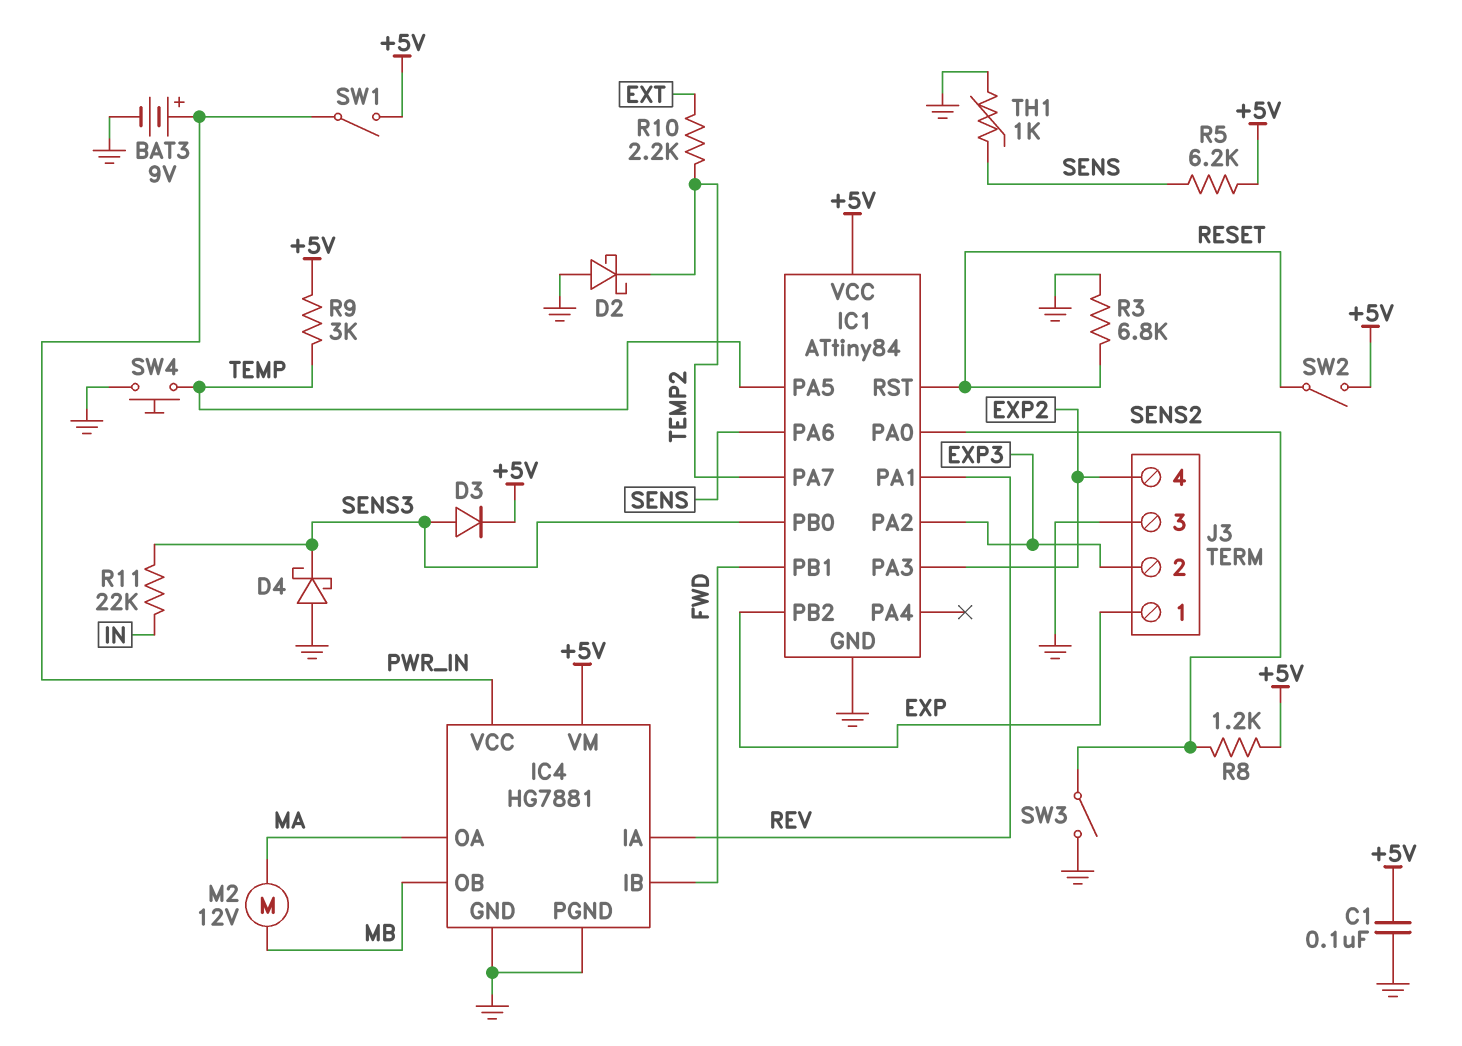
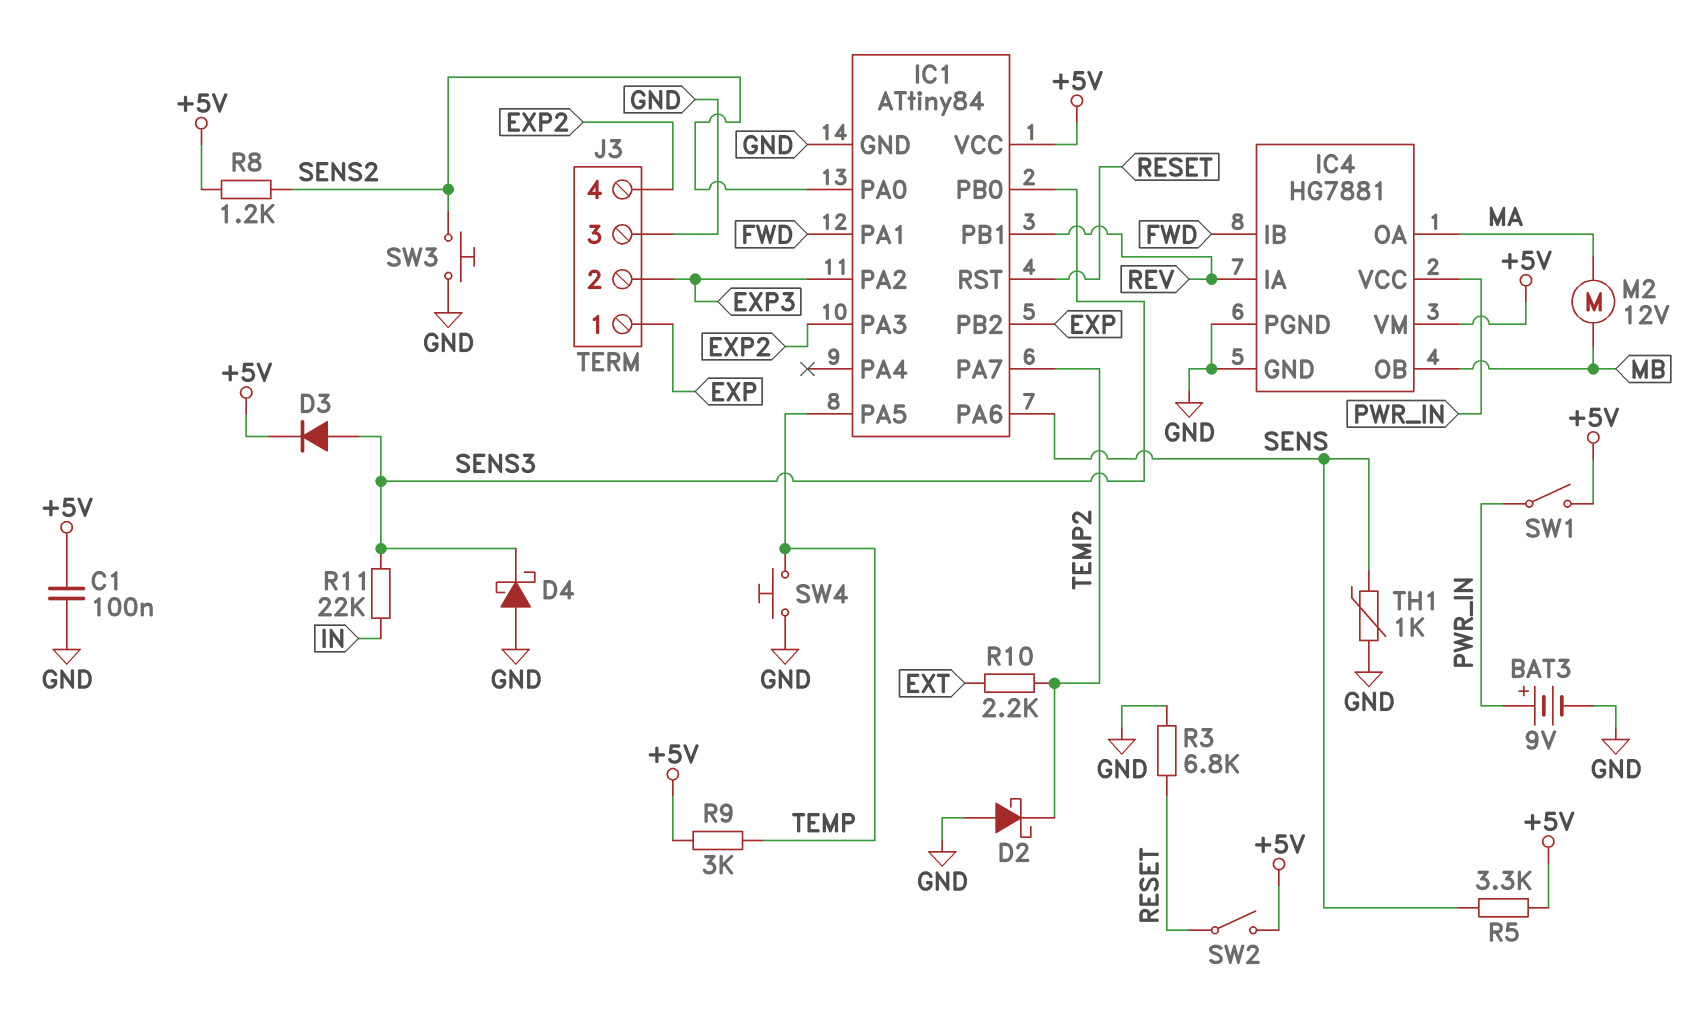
IC1 pin PA1: REV -> FWD
IC1 pin PB1: FWD -> REV
R5: 6.2k (+5V, SENS) -> 3.3k (+5V, SENS)
SW3: switch (GND, SENS2) -> button (GND, SENS2)

